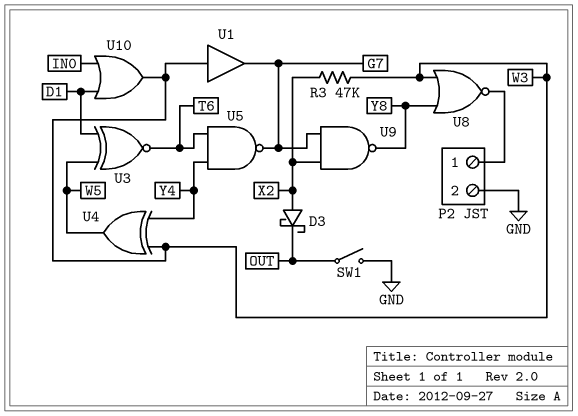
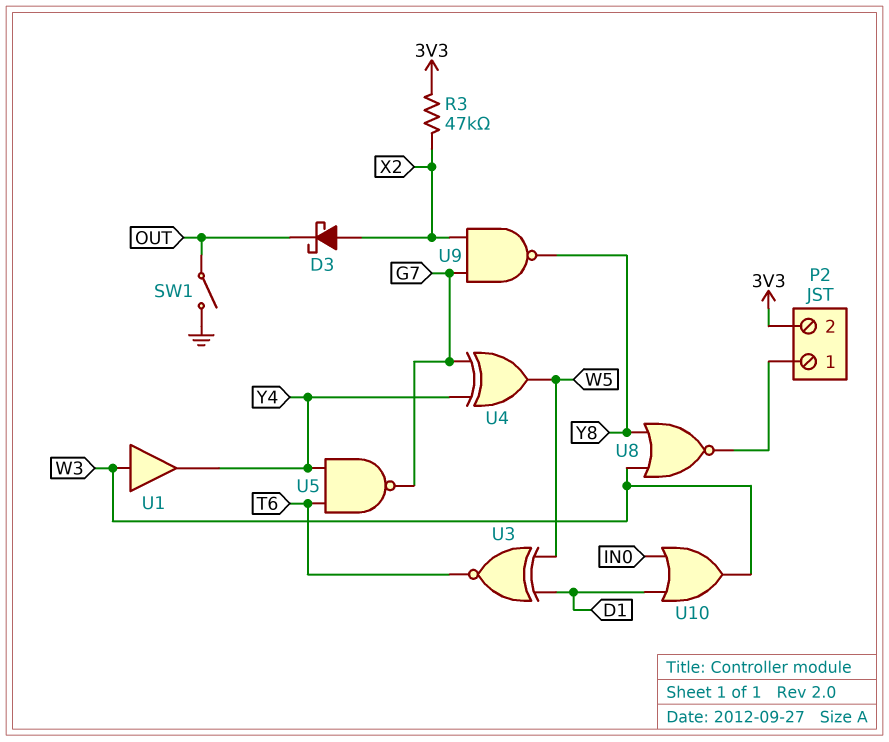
P2 pin 2: GND -> 3V3
R3: 47k (W3, X2) -> 47k (3V3, X2)
U1: buffer (in W3, out G7) -> buffer (in W3, out Y4)
U4: XOR (in W3, in Y4, out W5) -> XOR (in G7, in Y4, out W5)

